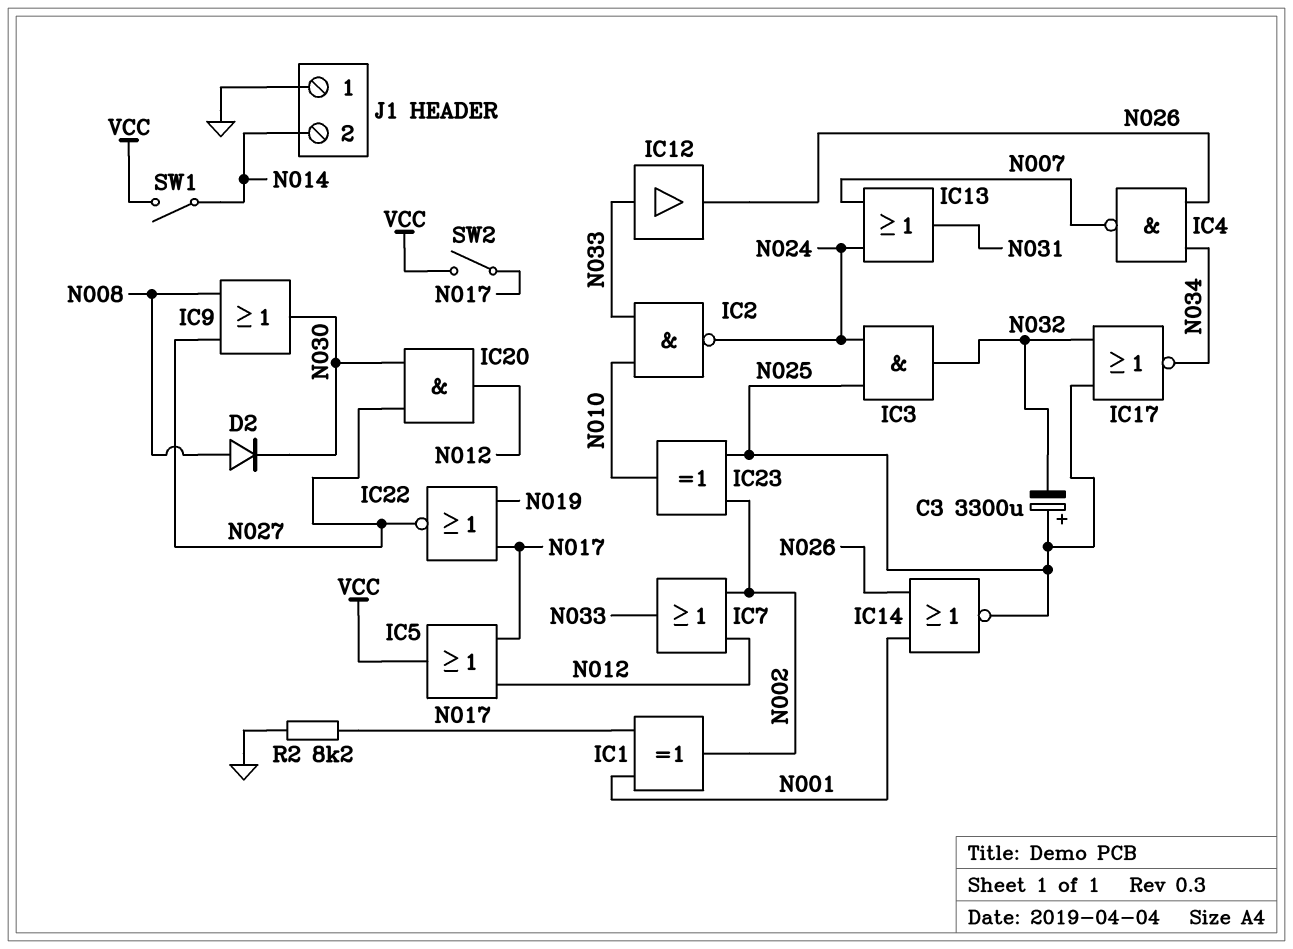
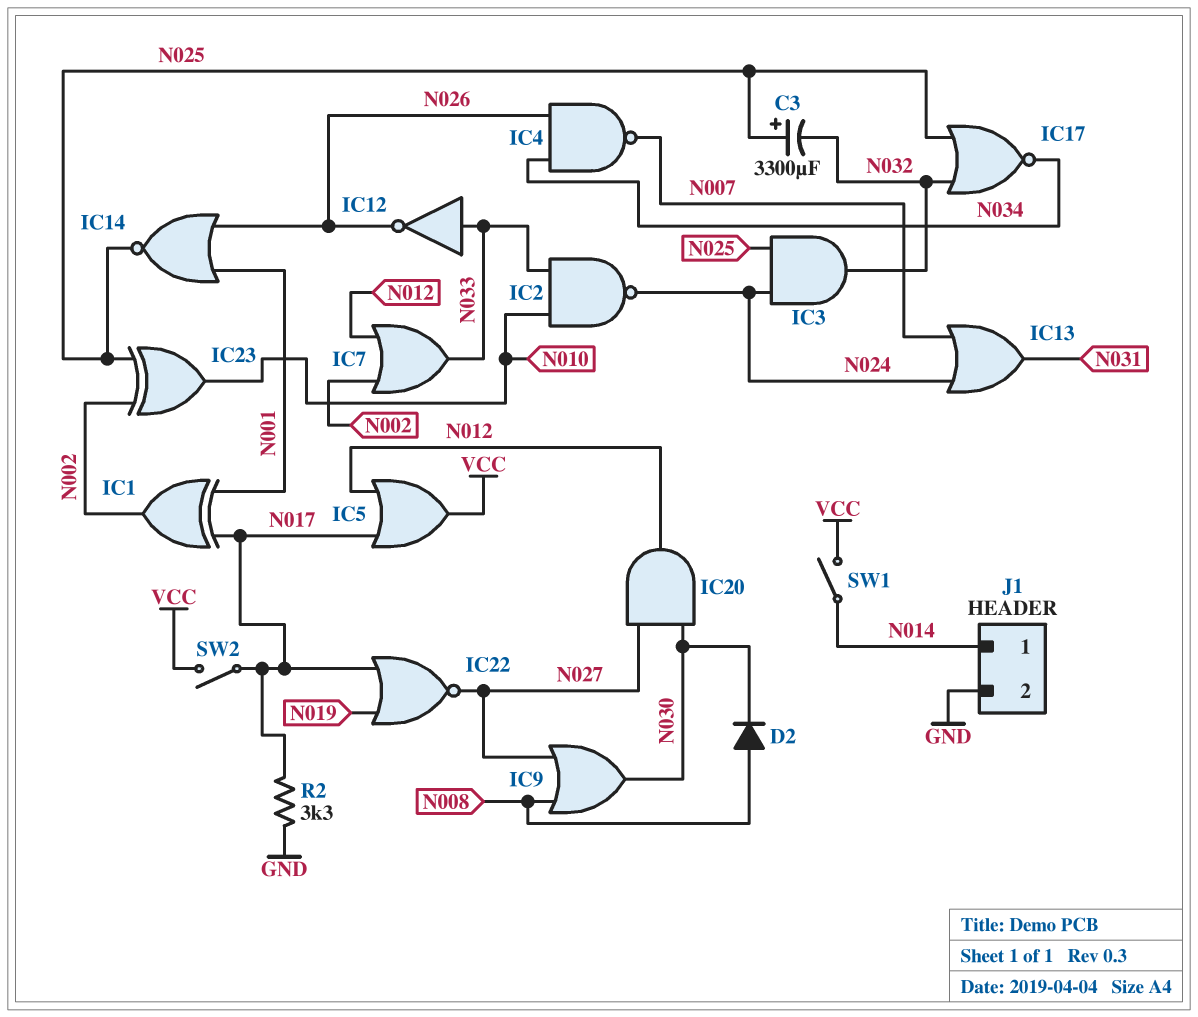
IC12: buffer (in N033, out N026) -> NOT (in N033, out N026)
J1 pin 1: GND -> N014
J1 pin 2: N014 -> GND
R2: 8.2k (GND, N017) -> 3.3k (GND, N017)

